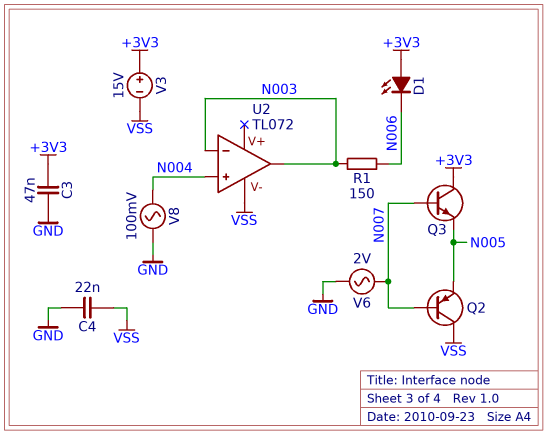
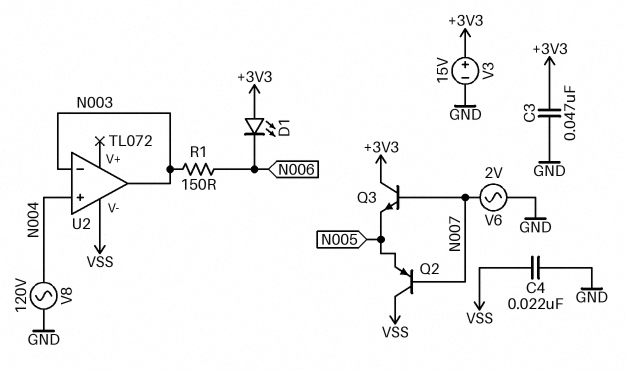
V3: 15V (plus +3V3, minus VSS) -> 15V (plus +3V3, minus GND)
V8: AC 100mV (GND, N004) -> AC 120V (GND, N004)

